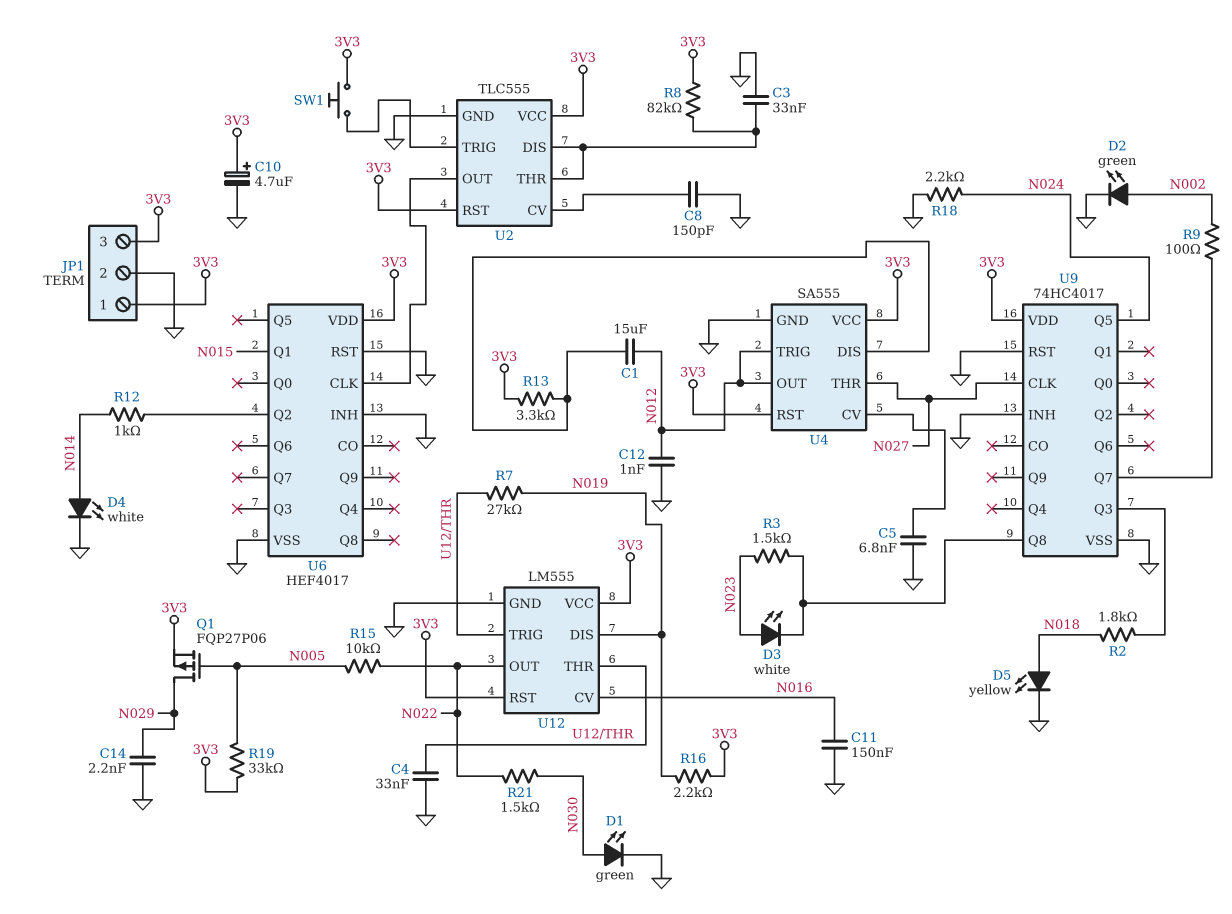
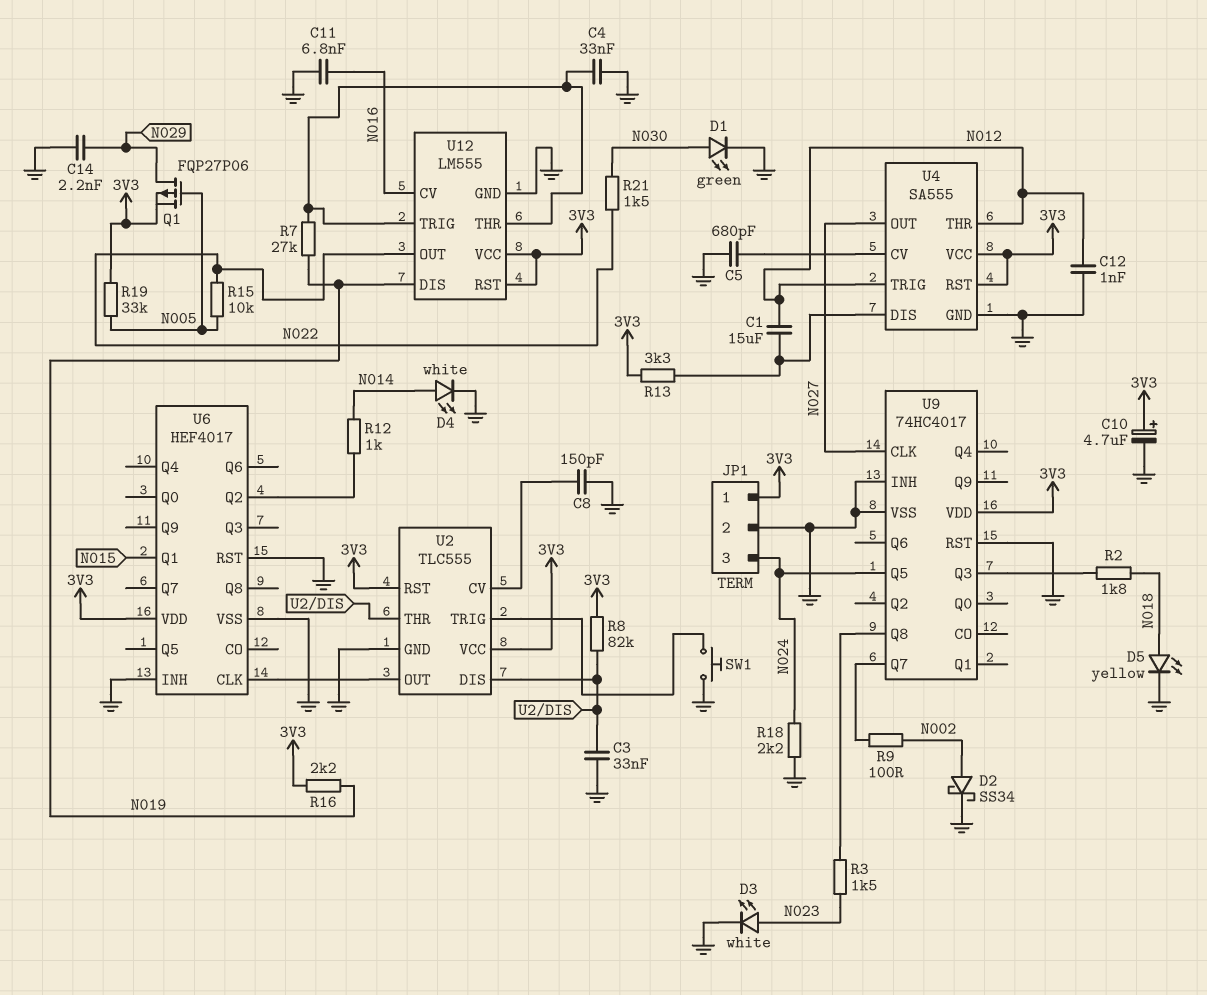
C5: 6.8nF (GND, U4/CV) -> 680pF (GND, U4/CV)
C11: 150nF (GND, N016) -> 6.8nF (GND, N016)
D2: LED green (A N002, K GND) -> schottky SS34 (A N002, K GND)
D3: LED white (A N023, K U9/Q8) -> LED white (A N023, K GND)
JP1 pin 3: 3V3 -> N024
SW1: button (3V3, U2/TRIG) -> button (GND, U2/TRIG)
U4 pin OUT: N012 -> N027
U4 pin THR: N027 -> N012

